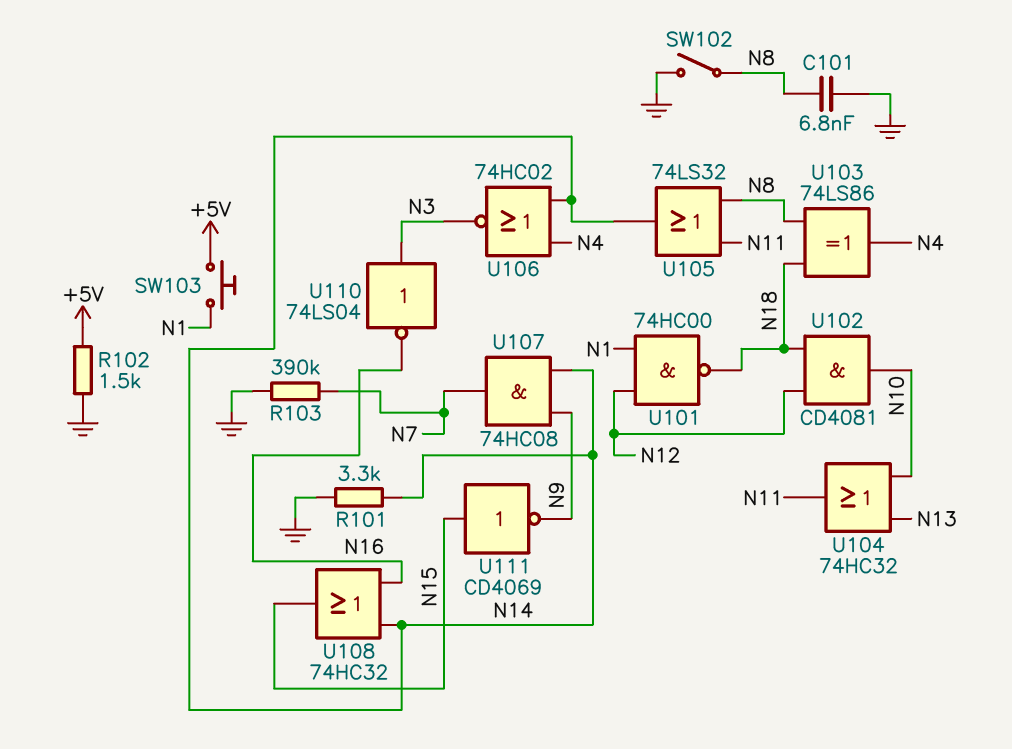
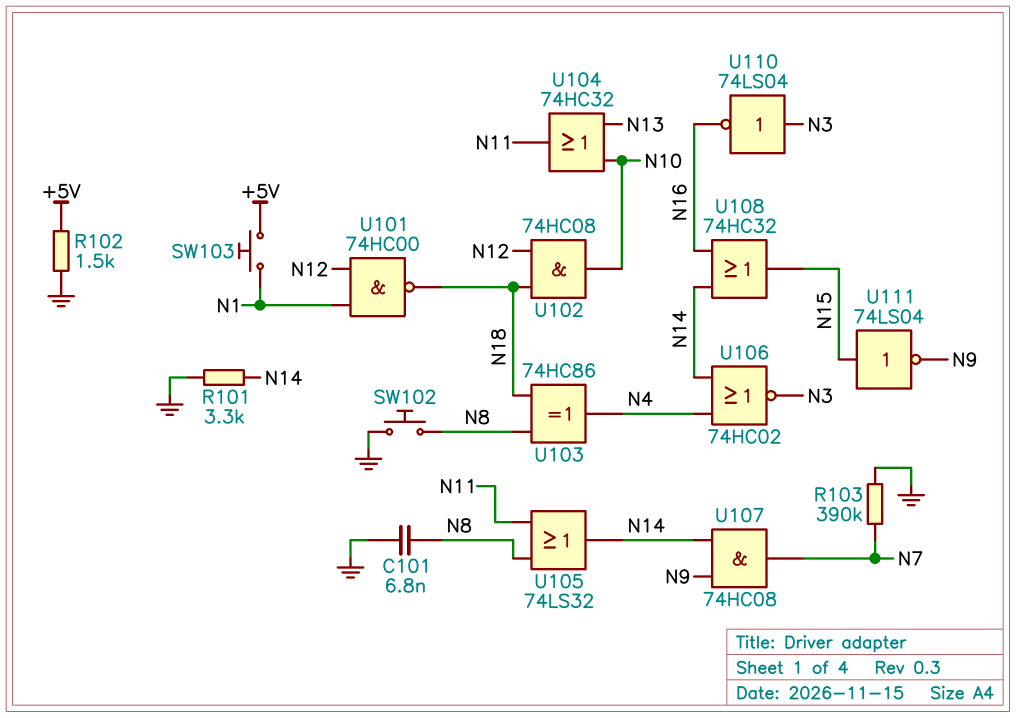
SW102: switch (GND, N8) -> button (GND, N8)
U102: AND CD4081 (in N12, in N18, out N10) -> AND 74HC08 (in N12, in N18, out N10)
U103: XOR 74LS86 (in N8, in N18, out N4) -> XOR 74HC86 (in N8, in N18, out N4)
U111: NOT CD4069 (in N15, out N9) -> NOT 74LS04 (in N15, out N9)

